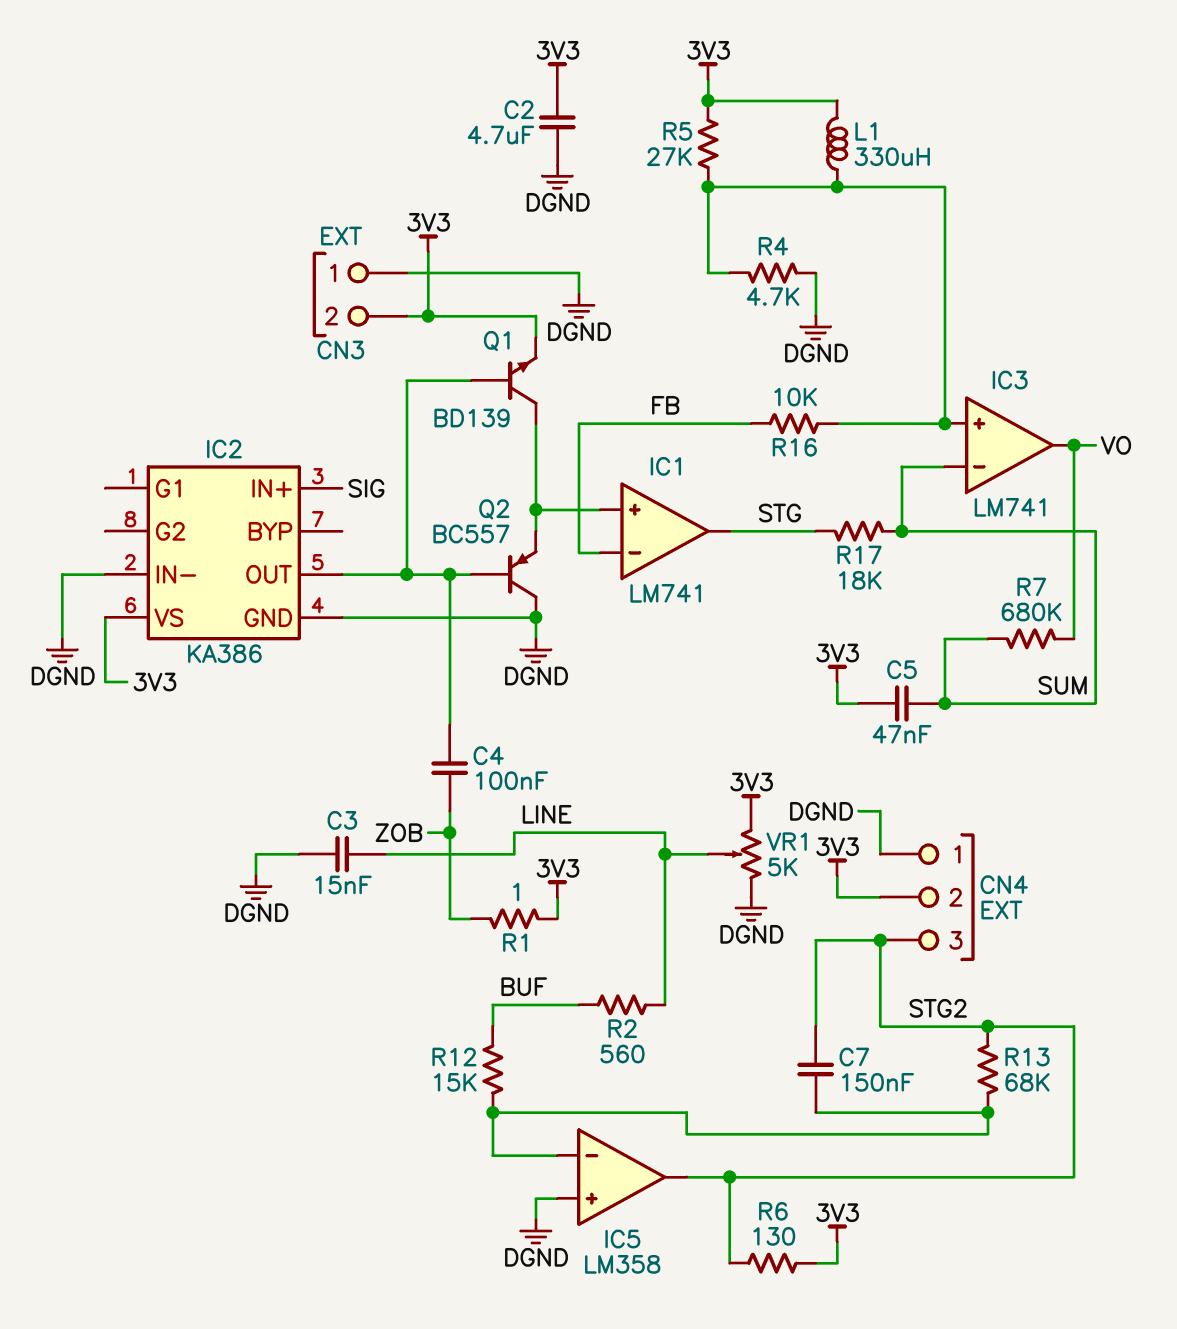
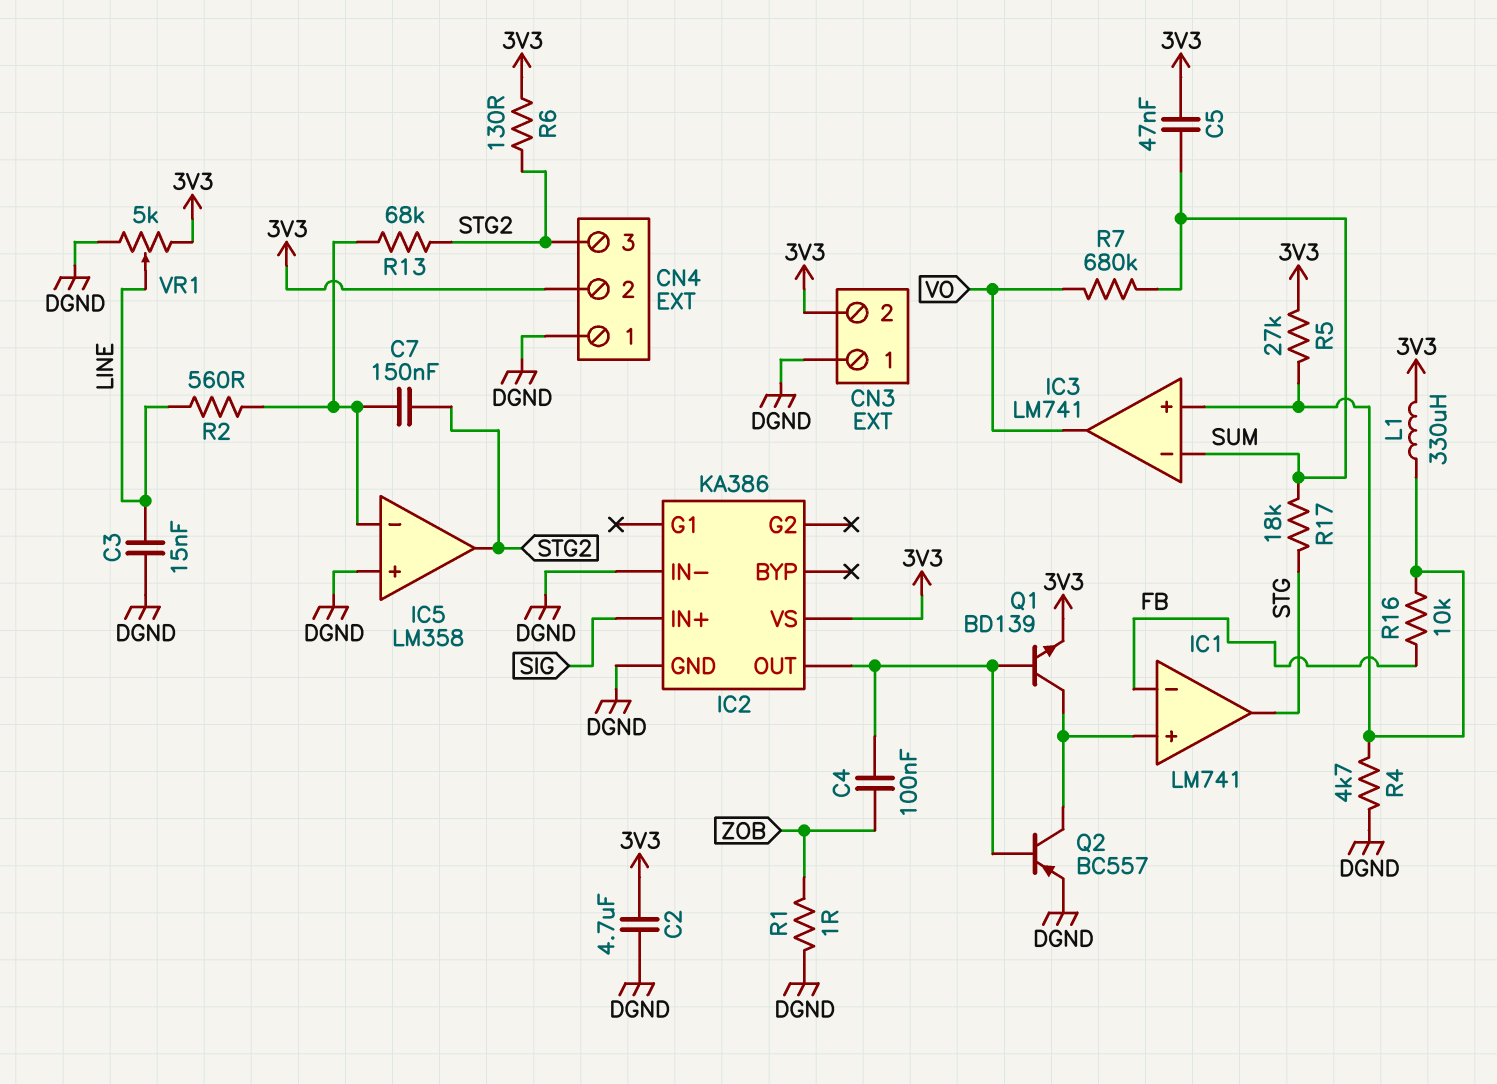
Q2: PNP BC557 (B IC2/OUT, C DGND, E IC1/in+) -> PNP BC557 (B IC2/OUT, C IC1/in+, E DGND)
R1: 1 (3V3, ZOB) -> 1 (DGND, ZOB)
R2: 560 (BUF, LINE) -> 560 (IC5/in-, LINE)
R12: 15k (BUF, IC5/in-) -> none

